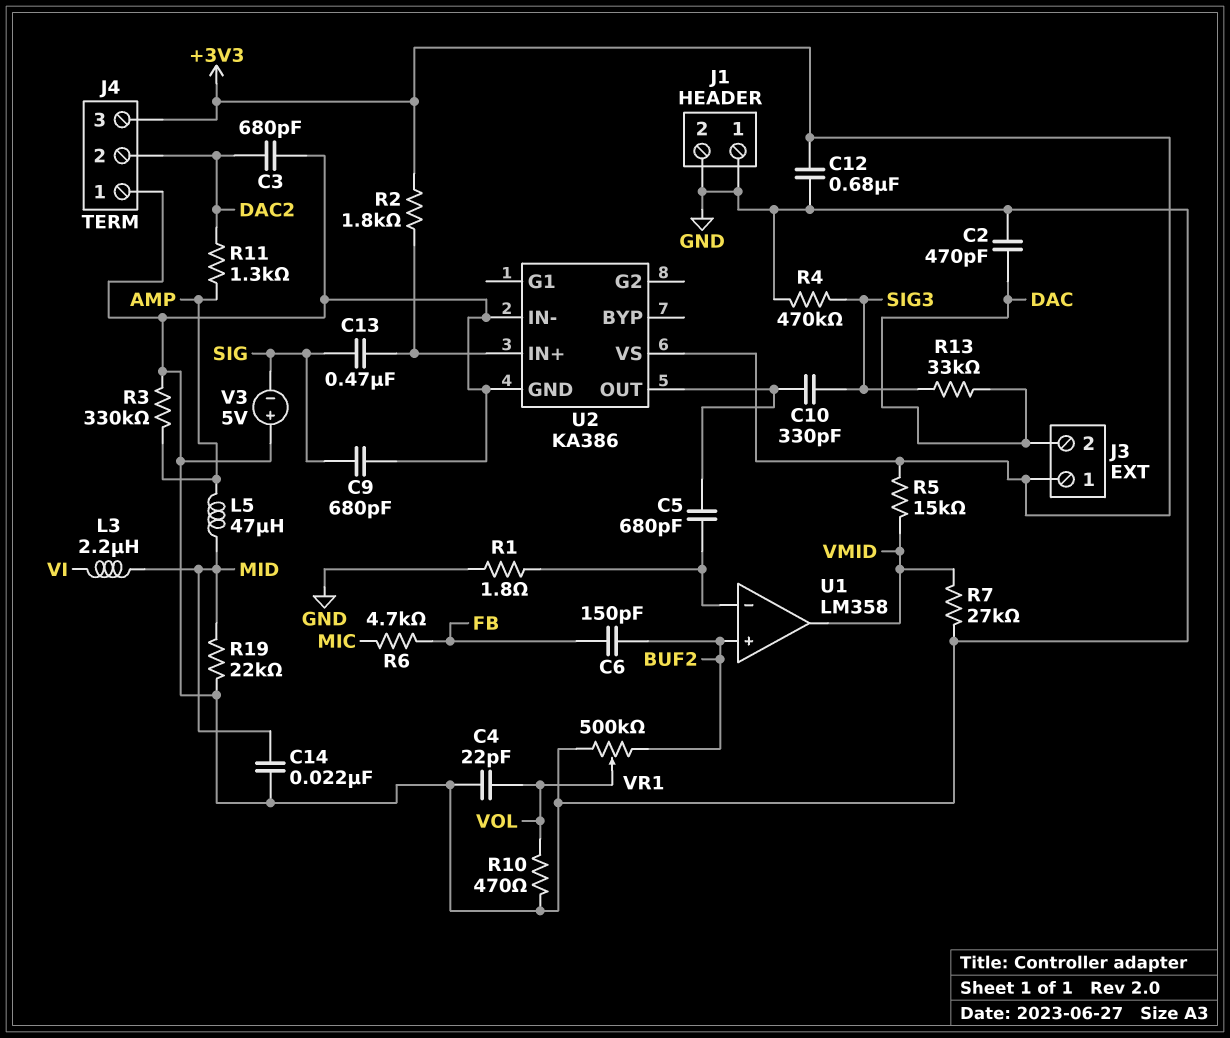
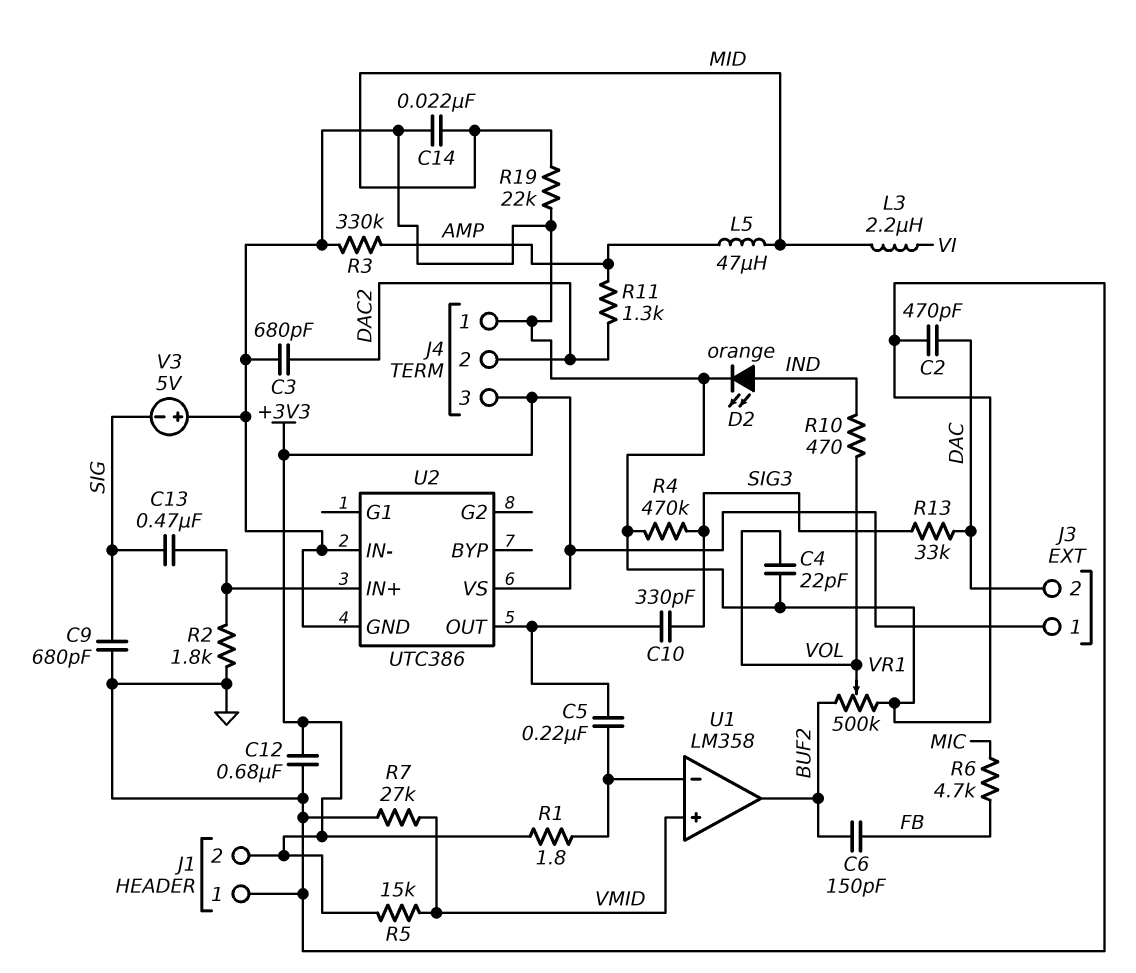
C5: 680pF (U1/in-, U2/OUT) -> 220nF (U1/in-, U2/OUT)
D2: none -> LED orange (A IND, K GND)
J1 pin 2: GND -> +3V3
R1: 1.8 (GND, U1/in-) -> 1.8 (+3V3, U1/in-)
R2: 1.8k (+3V3, U2/IN+) -> 1.8k (GND, U2/IN+)
R10: 470 (GND, VOL) -> 470 (IND, VOL)
U1 pin in+: BUF2 -> VMID
U1 pin out: VMID -> BUF2
U2: KA386 -> UTC386

